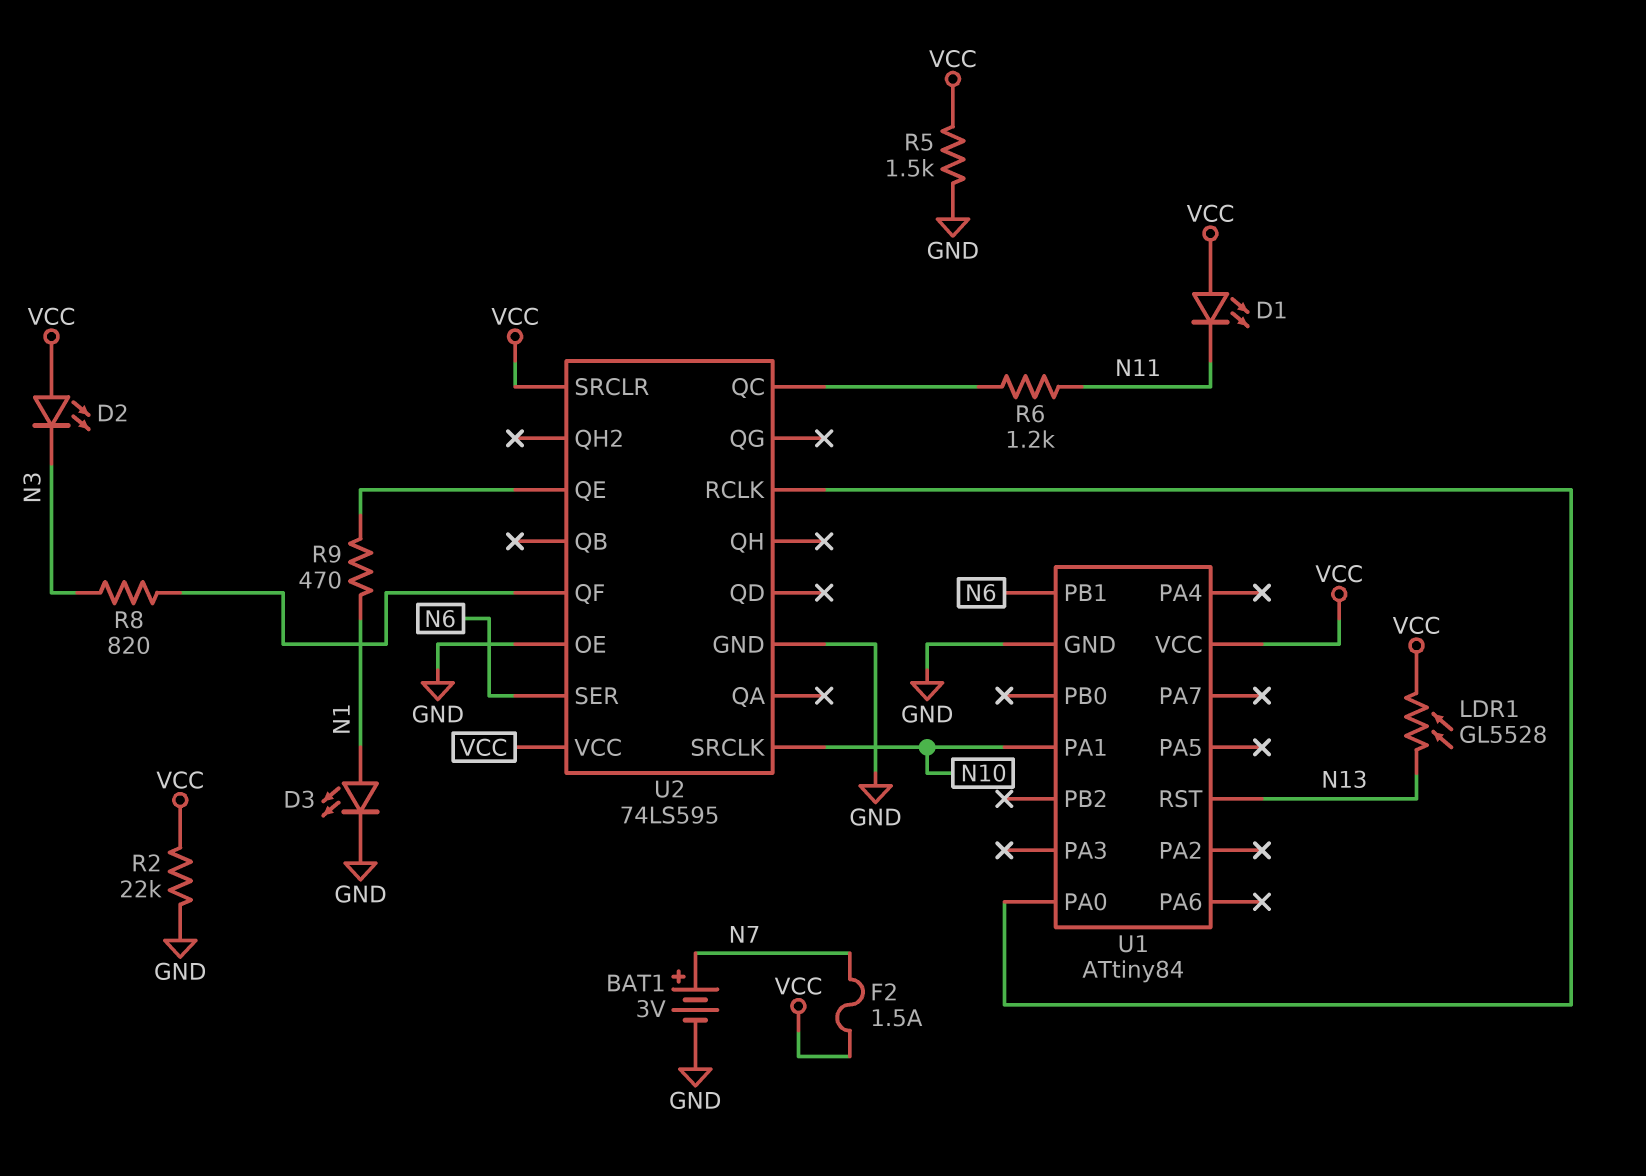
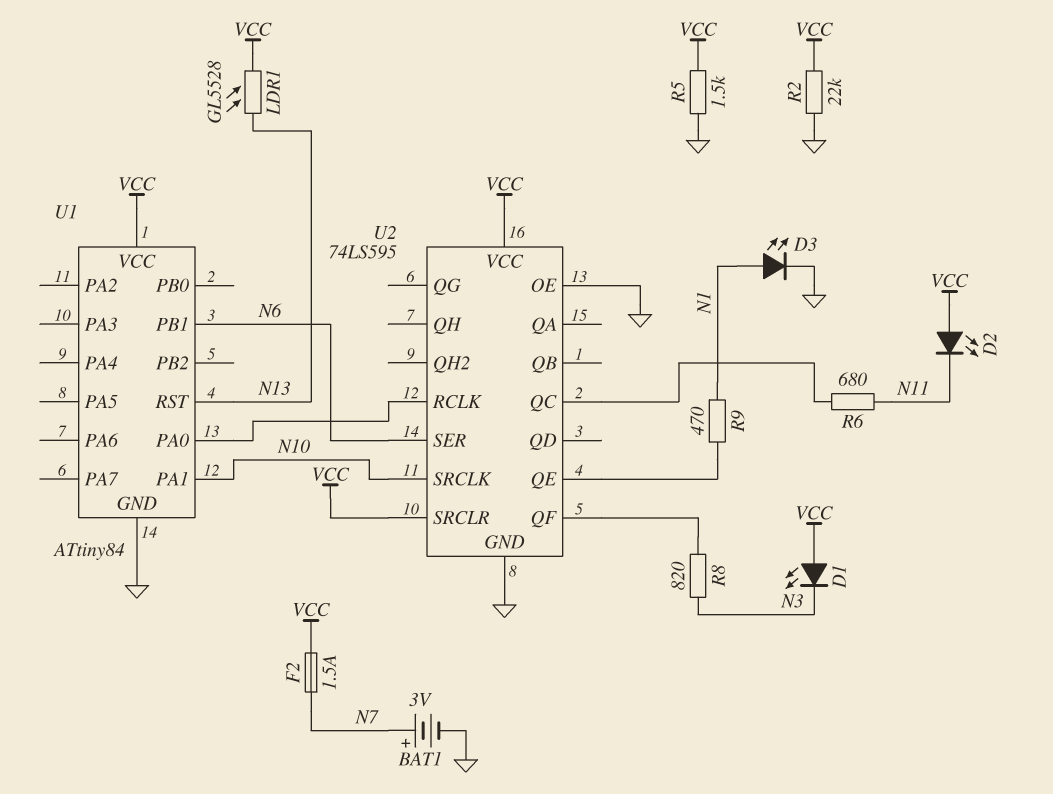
D1: LED (A VCC, K N11) -> LED (A VCC, K N3)
D2: LED (A VCC, K N3) -> LED (A VCC, K N11)
R6: 1.2k (N11, U2/QC) -> 680 (N11, U2/QC)

